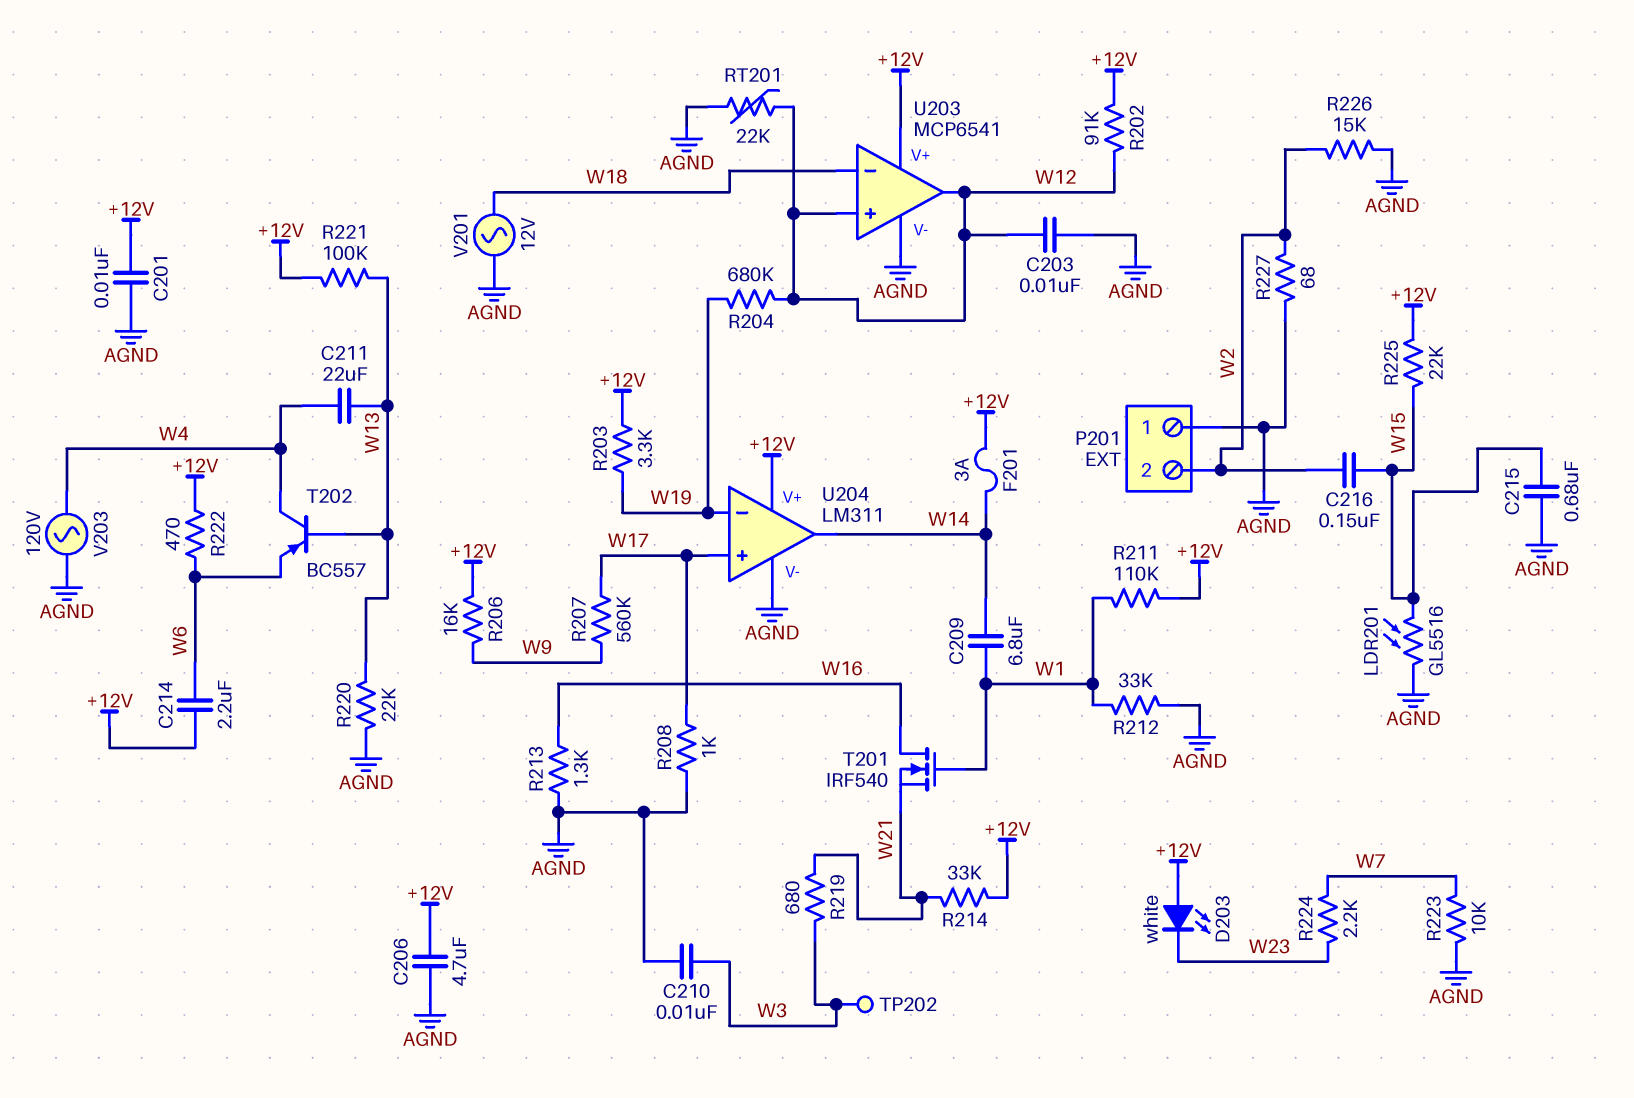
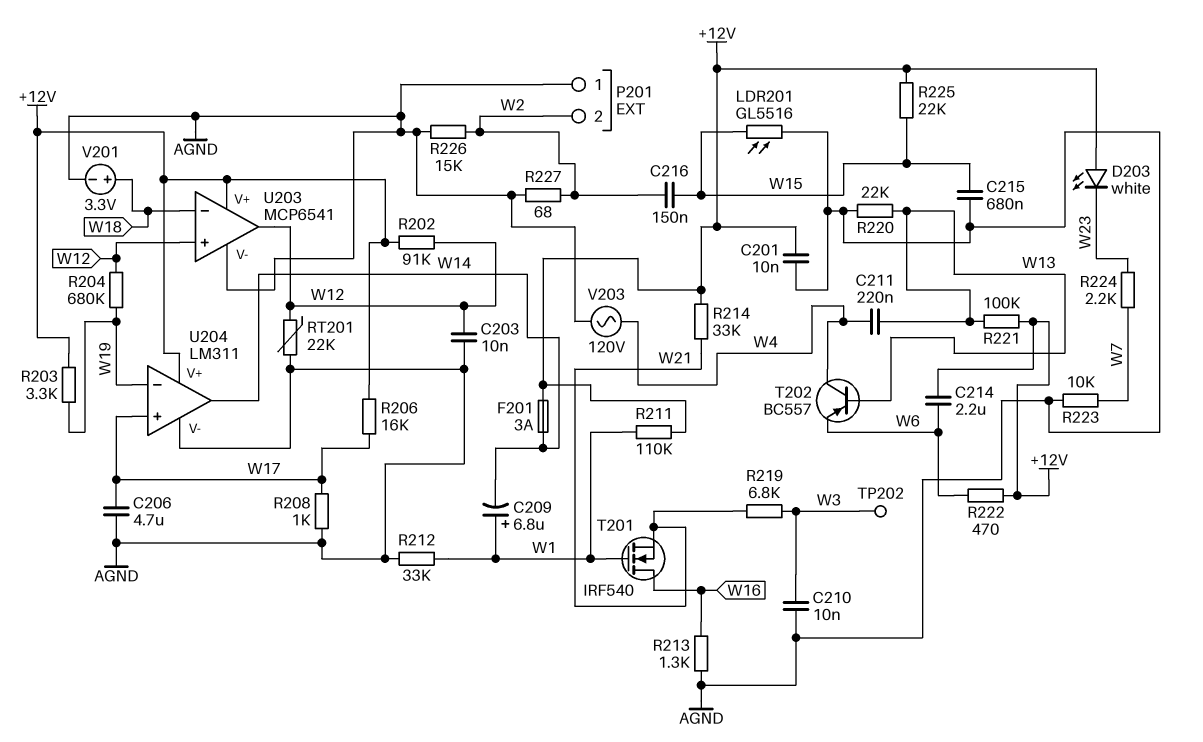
C206: 4.7uF (+12V, AGND) -> 4.7uF (AGND, W17)
C209: 6.8uF (W1, W14) -> 6.8uF (plus W1, minus W14)
C211: 22uF (W4, W13) -> 220nF (W4, W13)
R206: 16k (+12V, W9) -> 16k (+12V, W17)
R207: 560k (W9, W17) -> none
R219: 680 (W3, W21) -> 6.8k (W3, W21)
V201: AC 12V (AGND, W18) -> 3.3V (plus W18, minus AGND)

